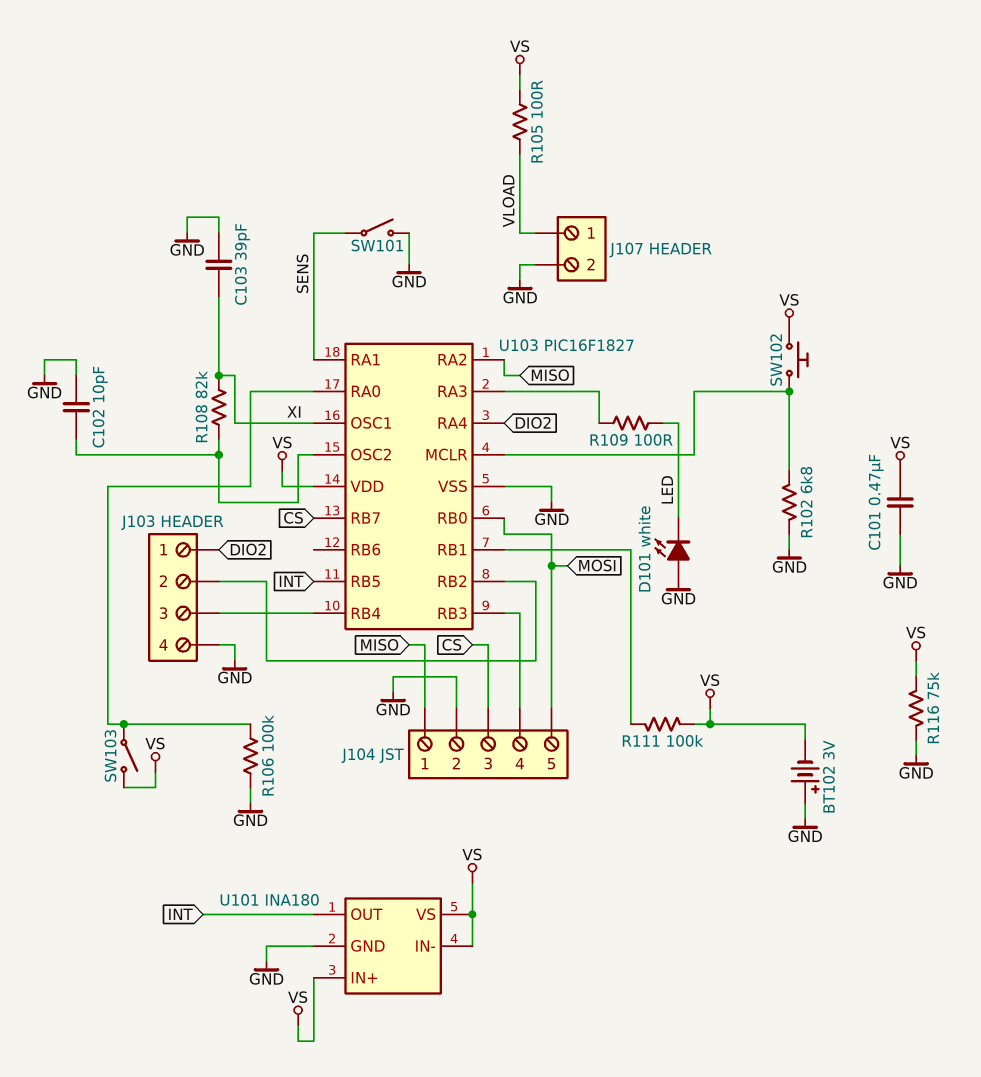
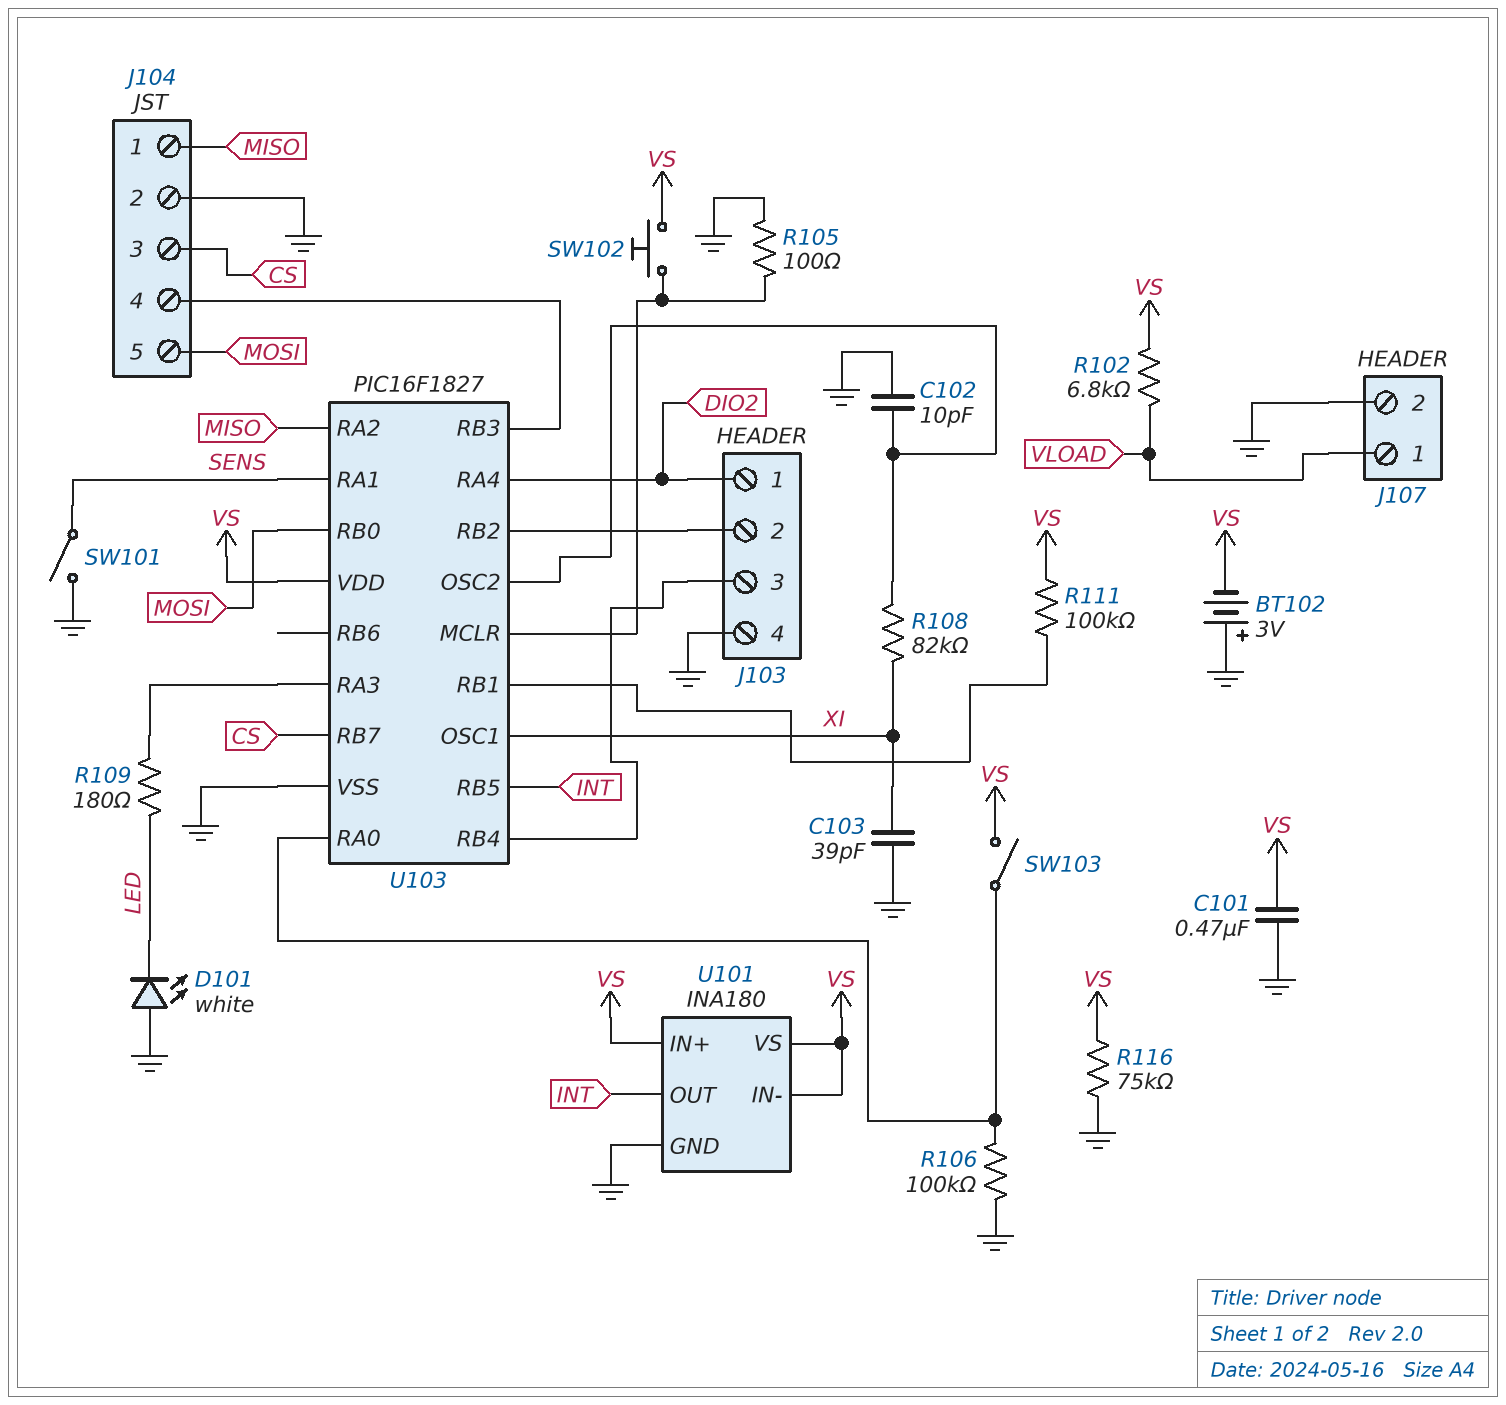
R102: 6.8k (GND, U103/MCLR) -> 6.8k (VLOAD, VS)
R105: 100 (VLOAD, VS) -> 100 (GND, U103/MCLR)
R109: 100 (LED, U103/RA3) -> 180 (LED, U103/RA3)

